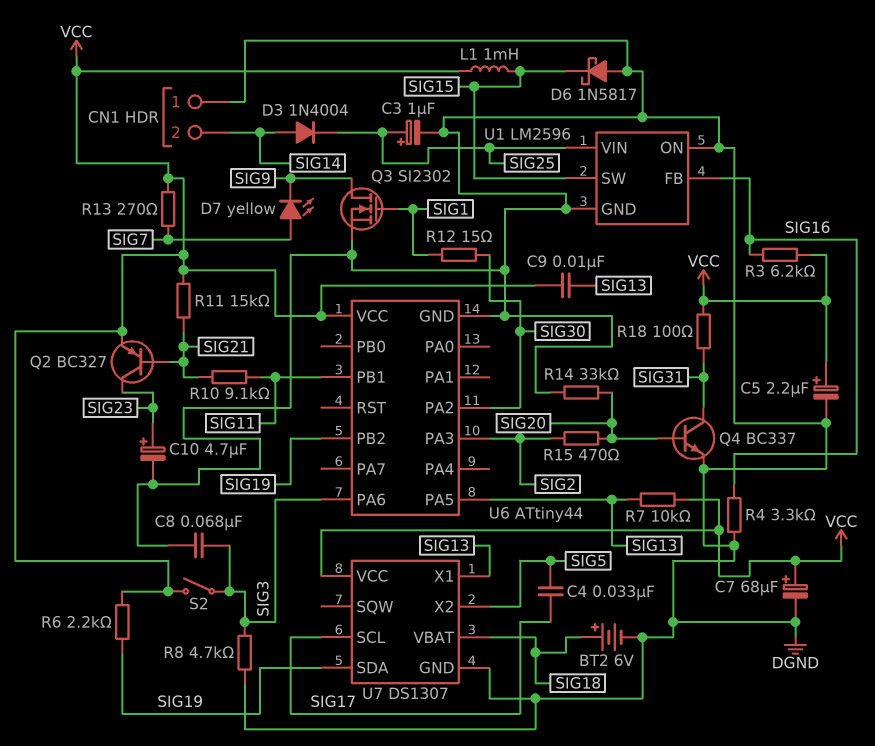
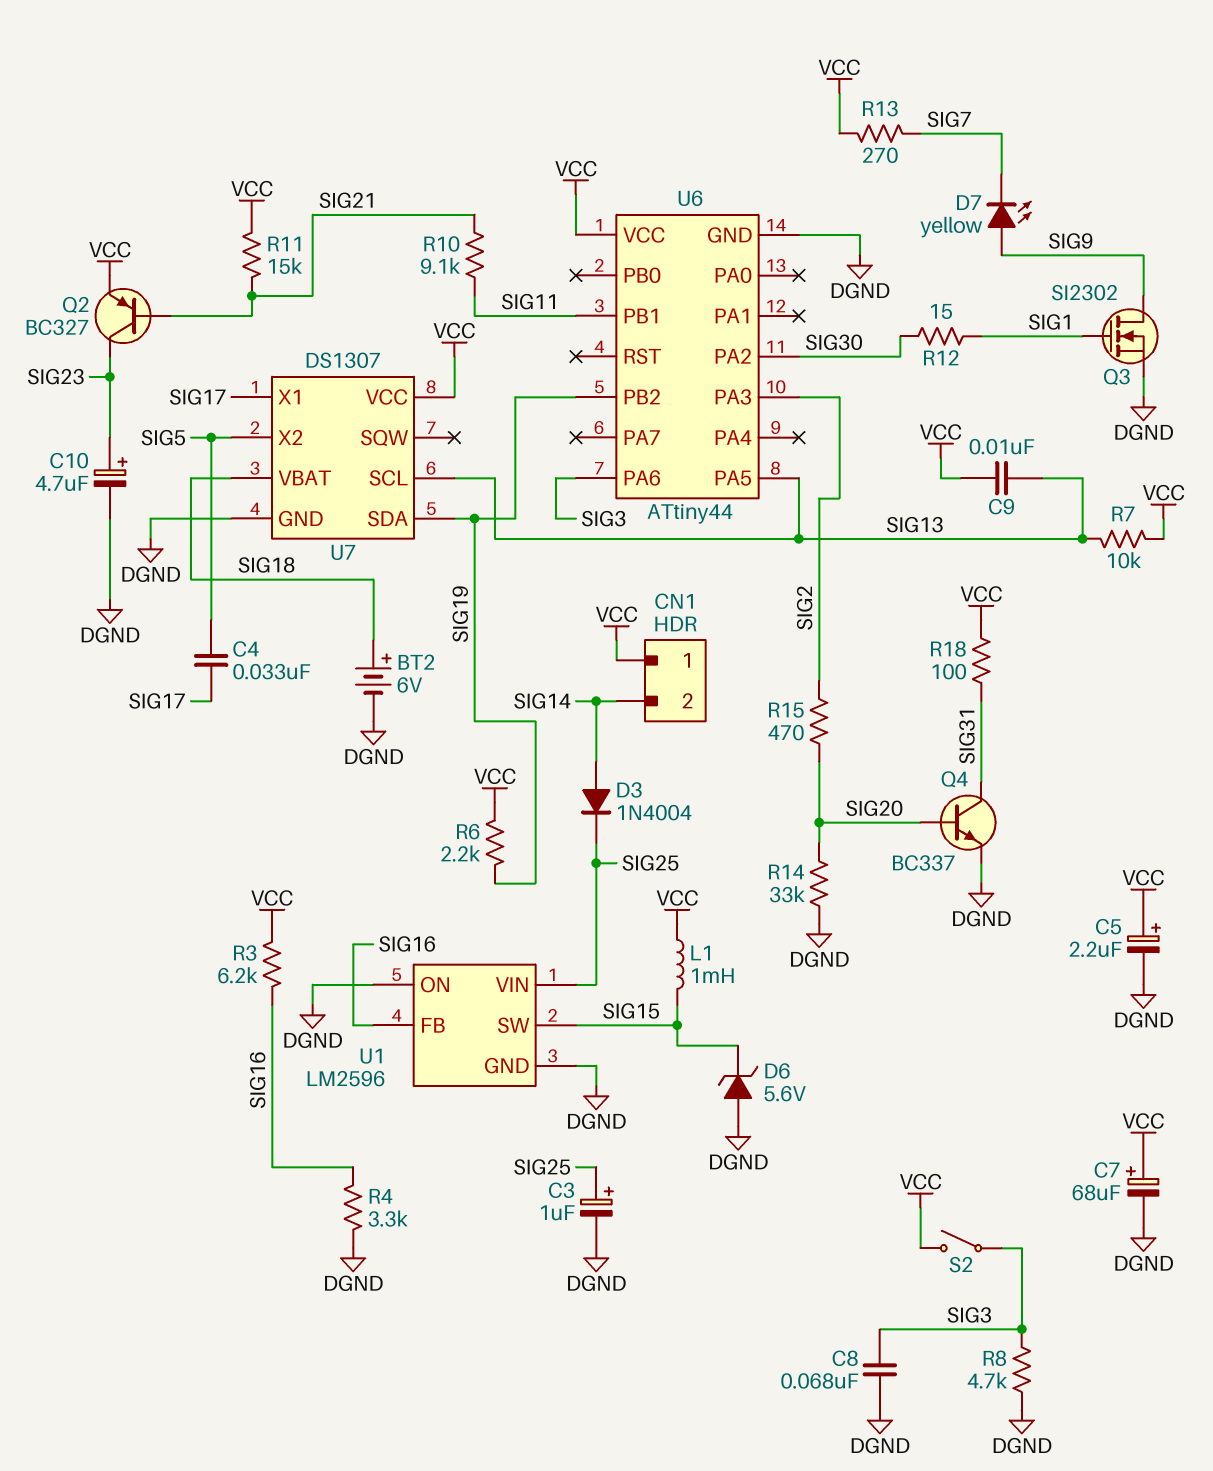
CN1 pin 1: DGND -> VCC
D6: schottky 1N5817 (A DGND, K SIG15) -> zener 5.6V (A DGND, K SIG15)
D7: LED yellow (A SIG7, K SIG9) -> LED yellow (A SIG9, K SIG7)
U7 pin SCL: SIG17 -> SIG13
U7 pin X1: SIG13 -> SIG17

